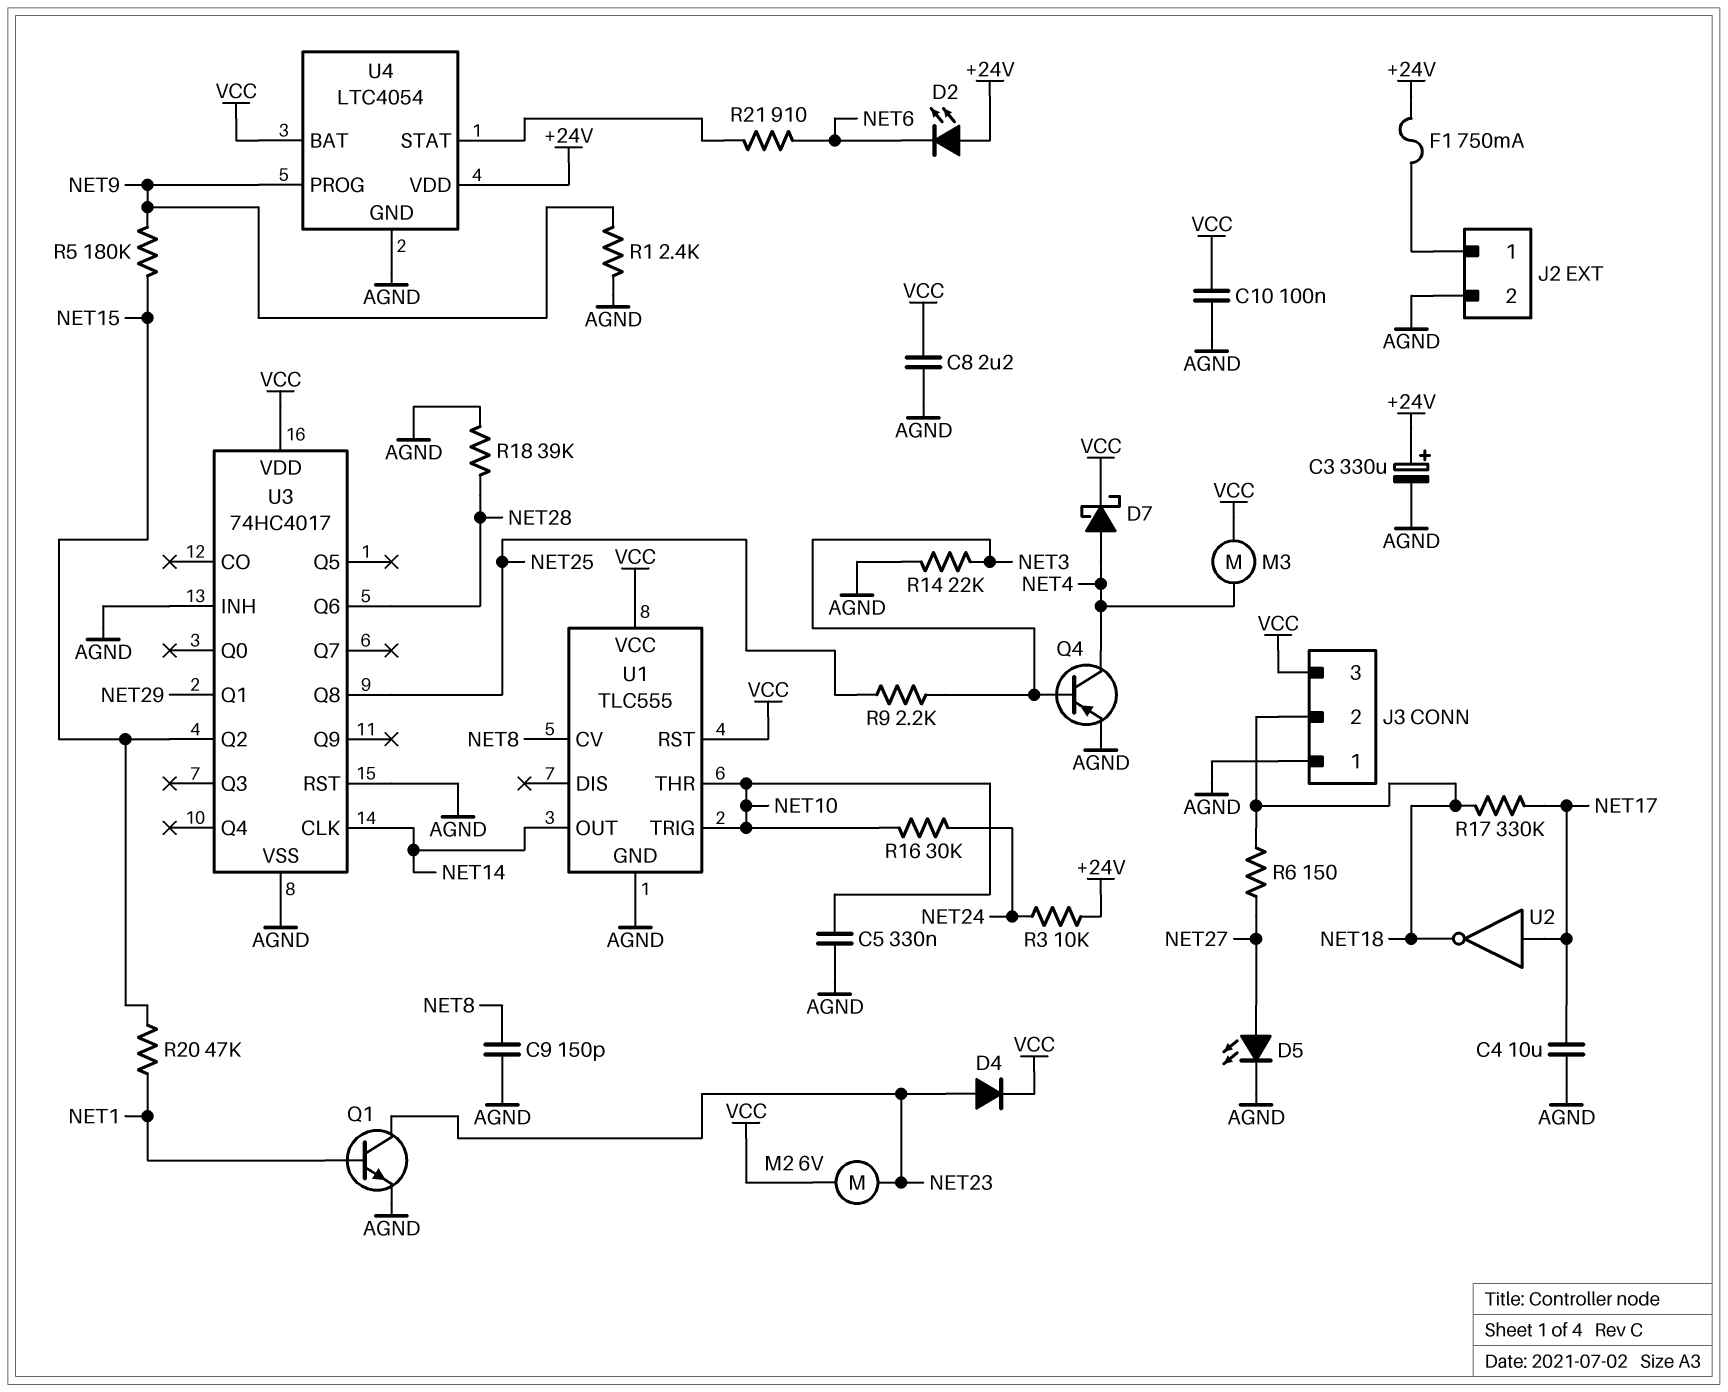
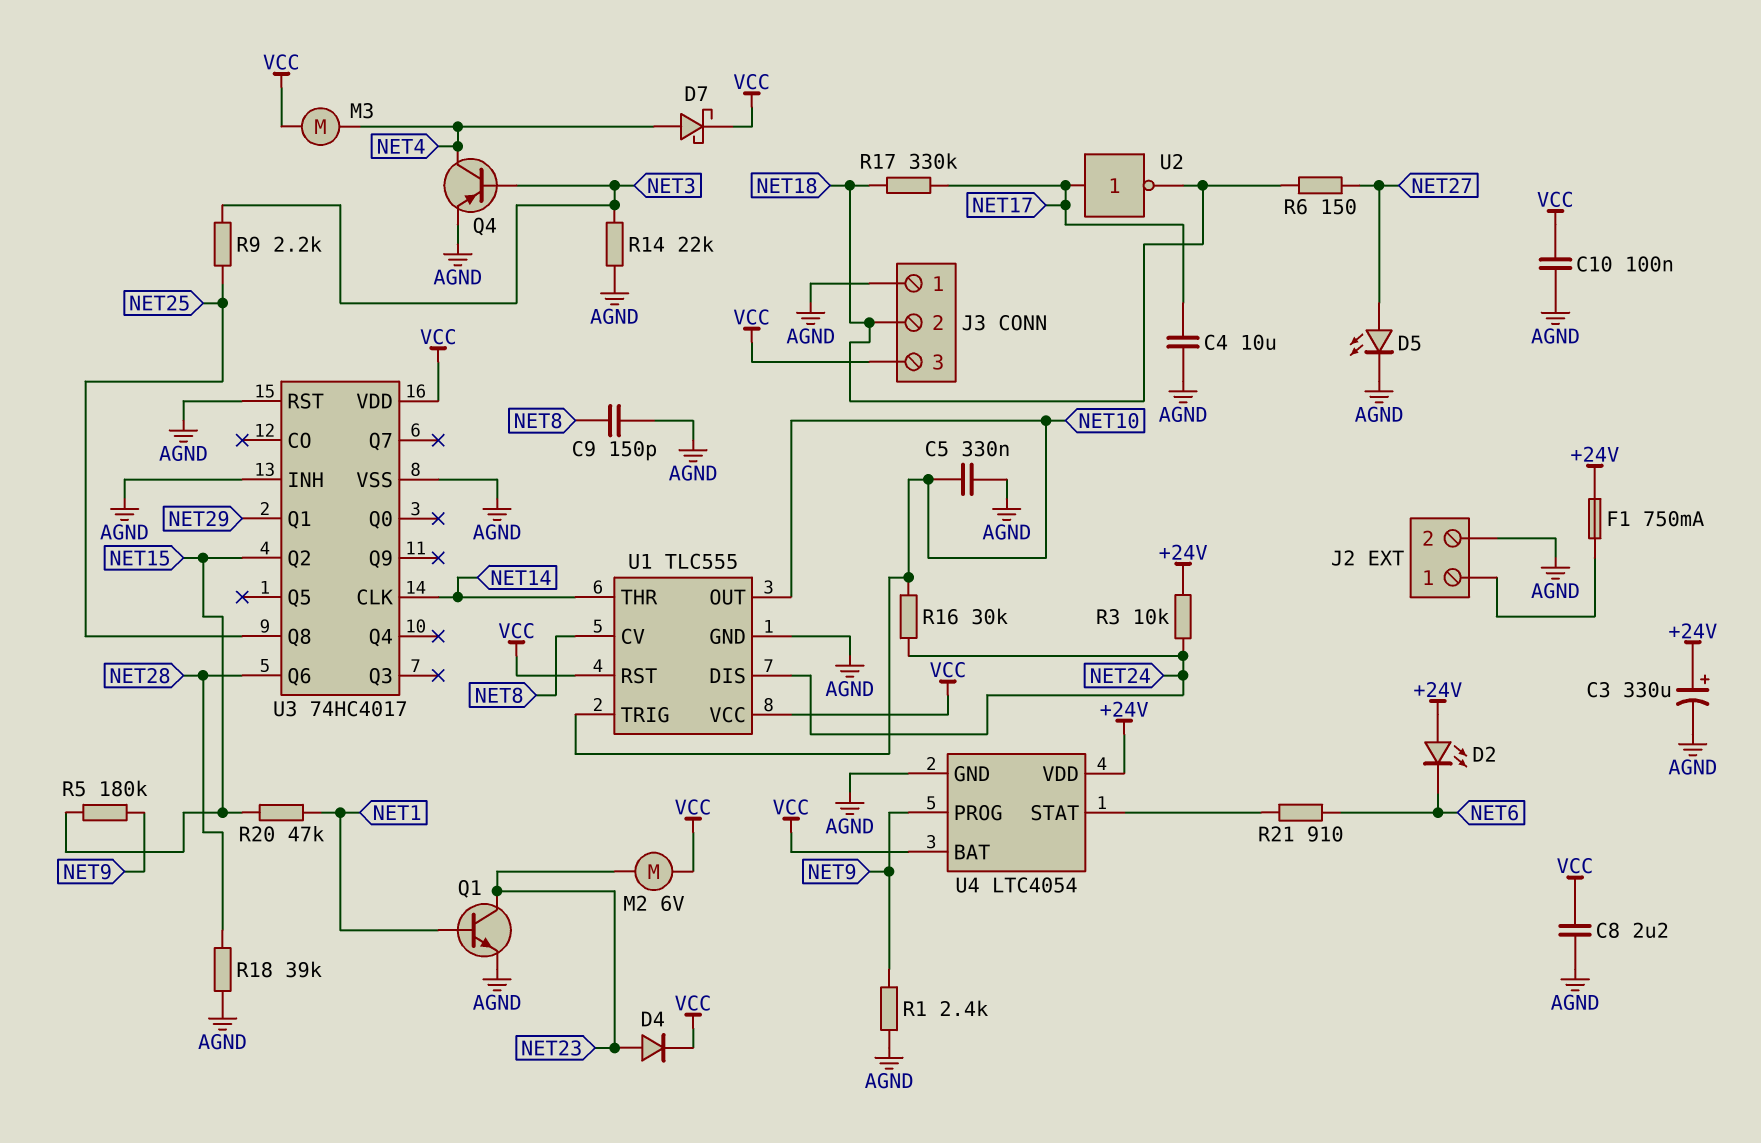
U1 pin DIS: none -> NET24
U1 pin OUT: NET14 -> NET10
U1 pin THR: NET10 -> NET14

